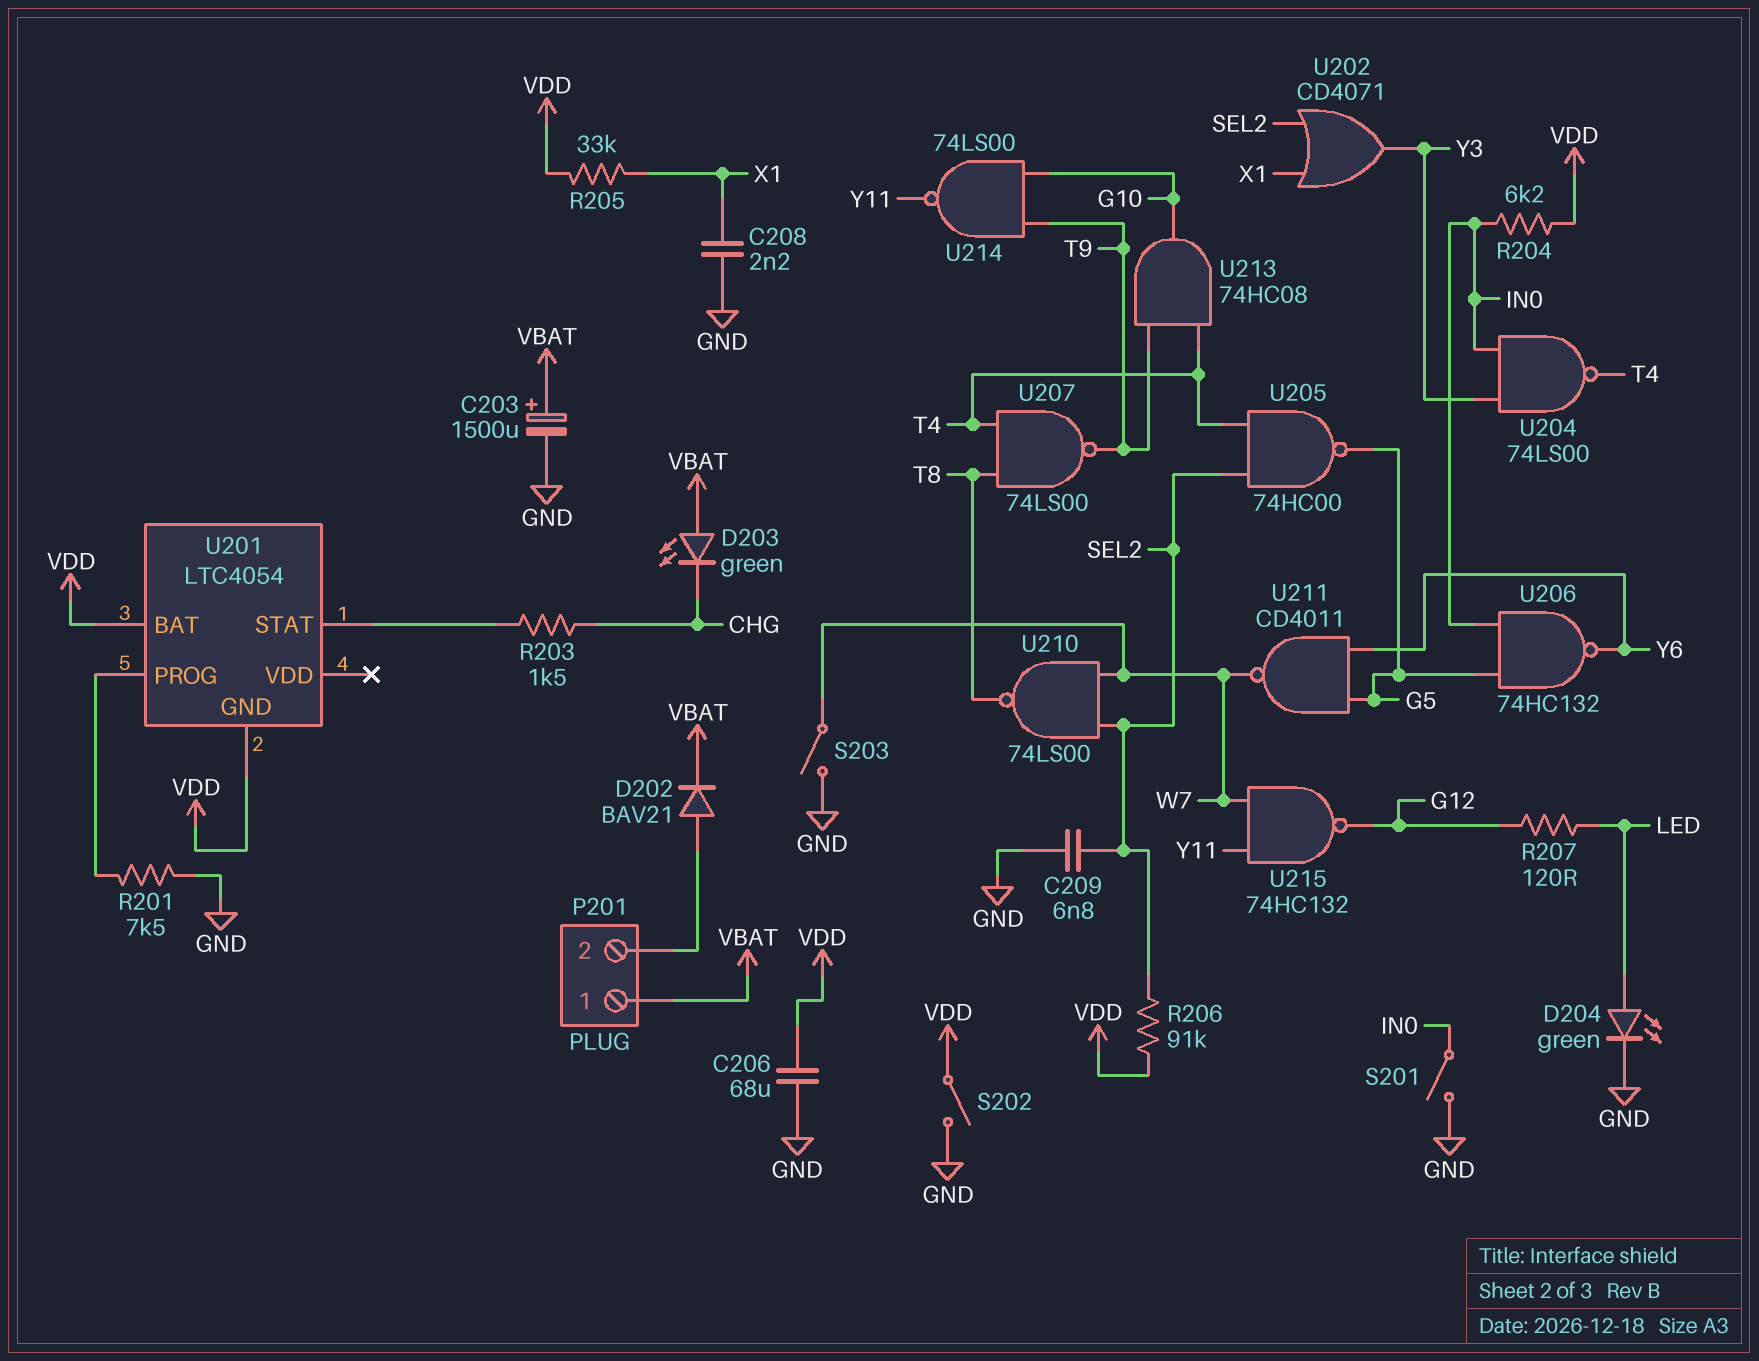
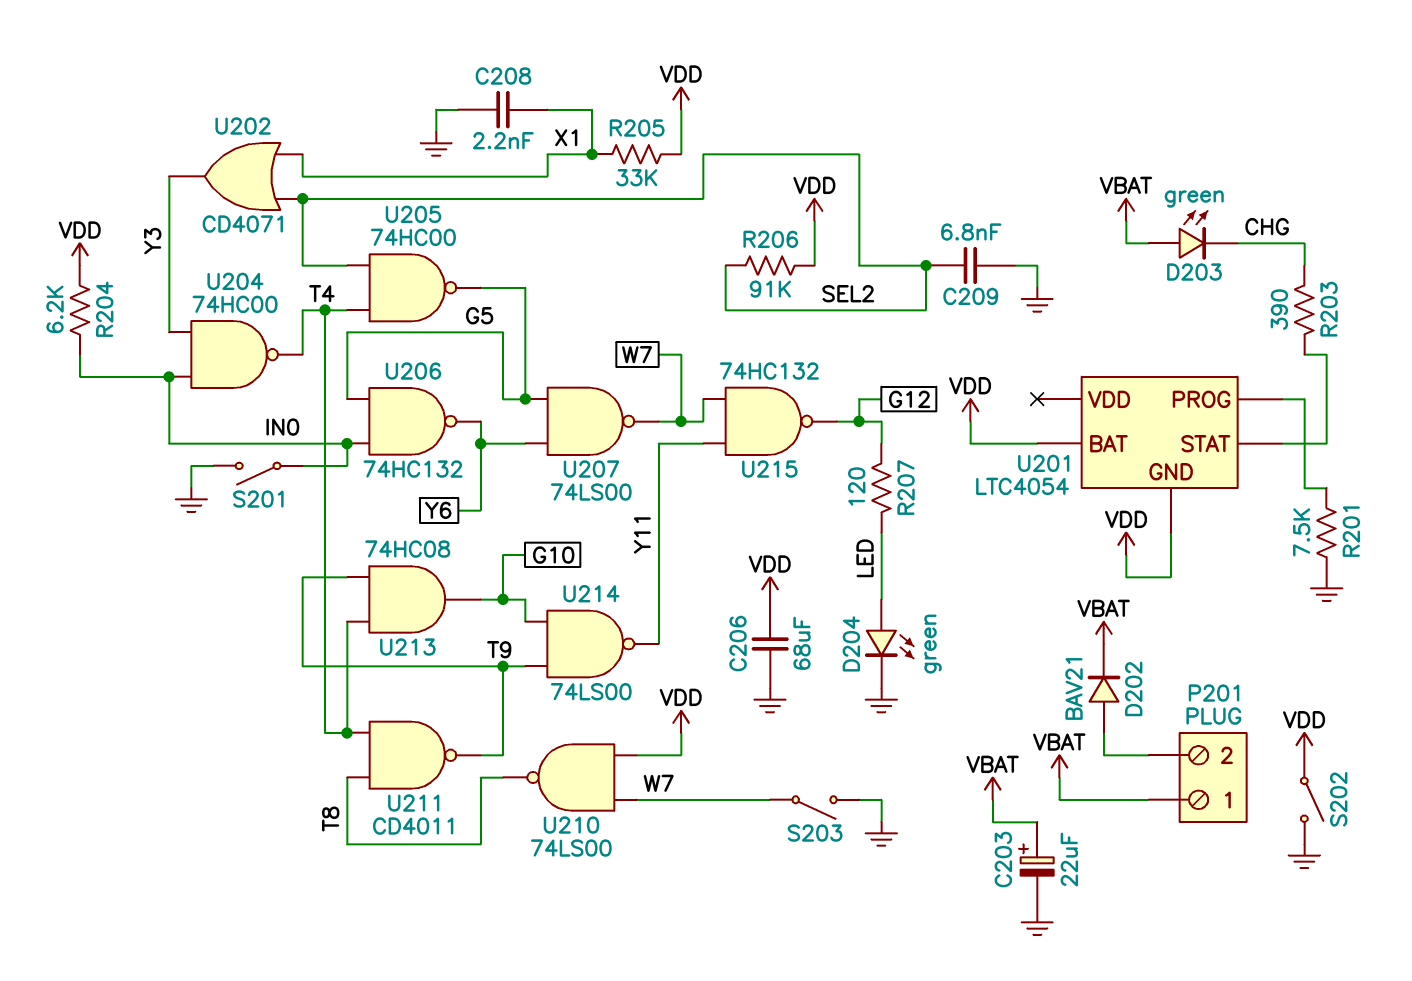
C203: 1500uF (plus VBAT, minus GND) -> 22uF (plus VBAT, minus GND)
R203: 1.5k (CHG, U201/STAT) -> 390 (CHG, U201/STAT)
U204: NAND 74LS00 (in IN0, in Y3, out T4) -> NAND 74HC00 (in IN0, in Y3, out T4)
U207: NAND 74LS00 (in T4, in T8, out T9) -> NAND 74LS00 (in G5, in Y6, out W7)
U210: NAND 74LS00 (in SEL2, in W7, out T8) -> NAND 74LS00 (in VDD, in W7, out T8)
U211: NAND CD4011 (in G5, in Y6, out W7) -> NAND CD4011 (in T4, in T8, out T9)

